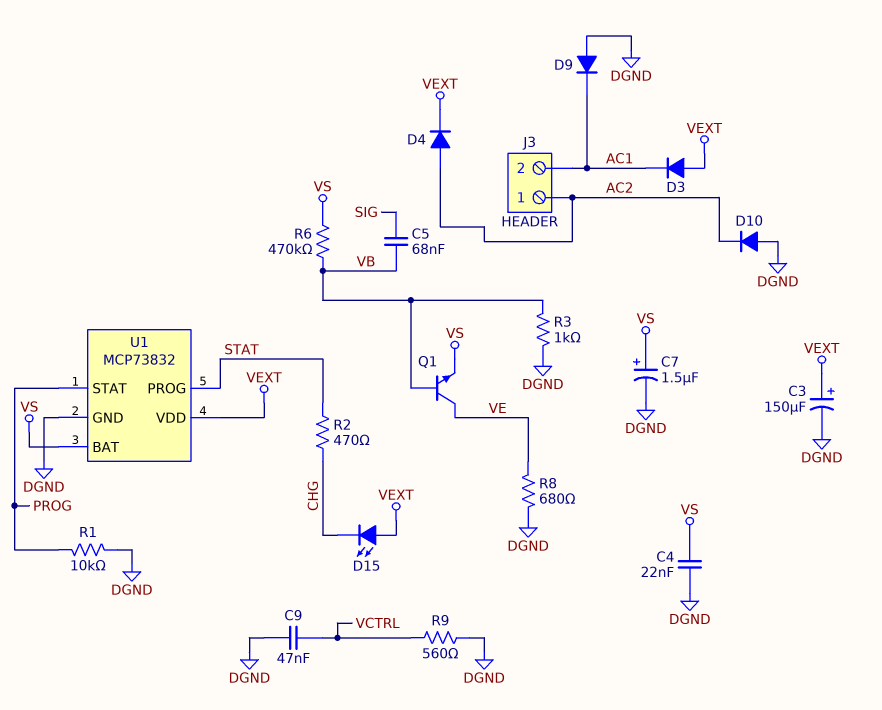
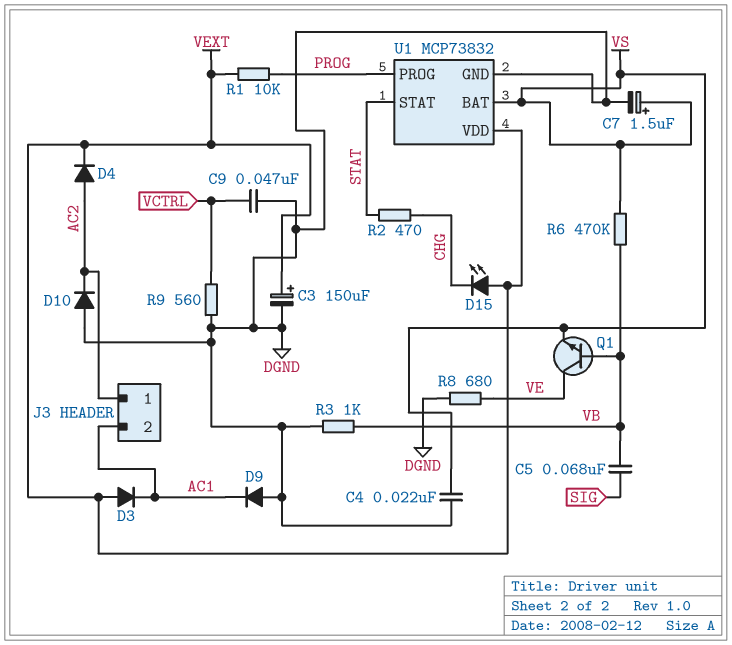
R1: 10k (DGND, PROG) -> 10k (PROG, VEXT)
U1 pin PROG: STAT -> PROG
U1 pin STAT: PROG -> STAT

